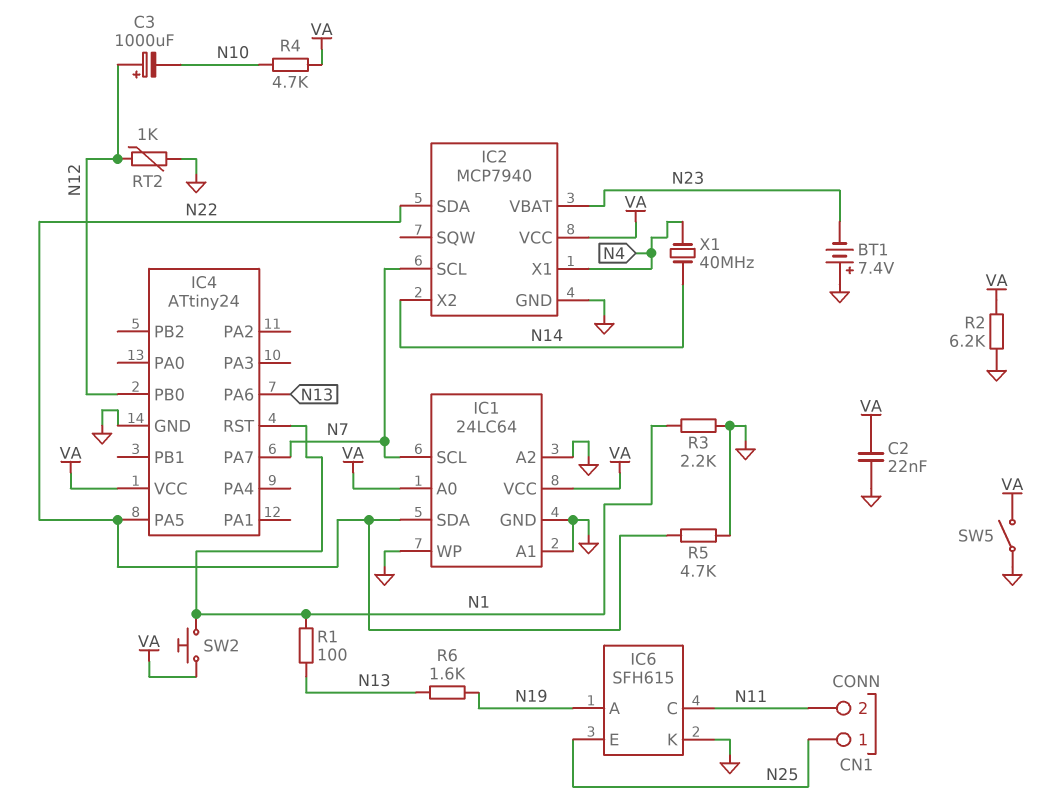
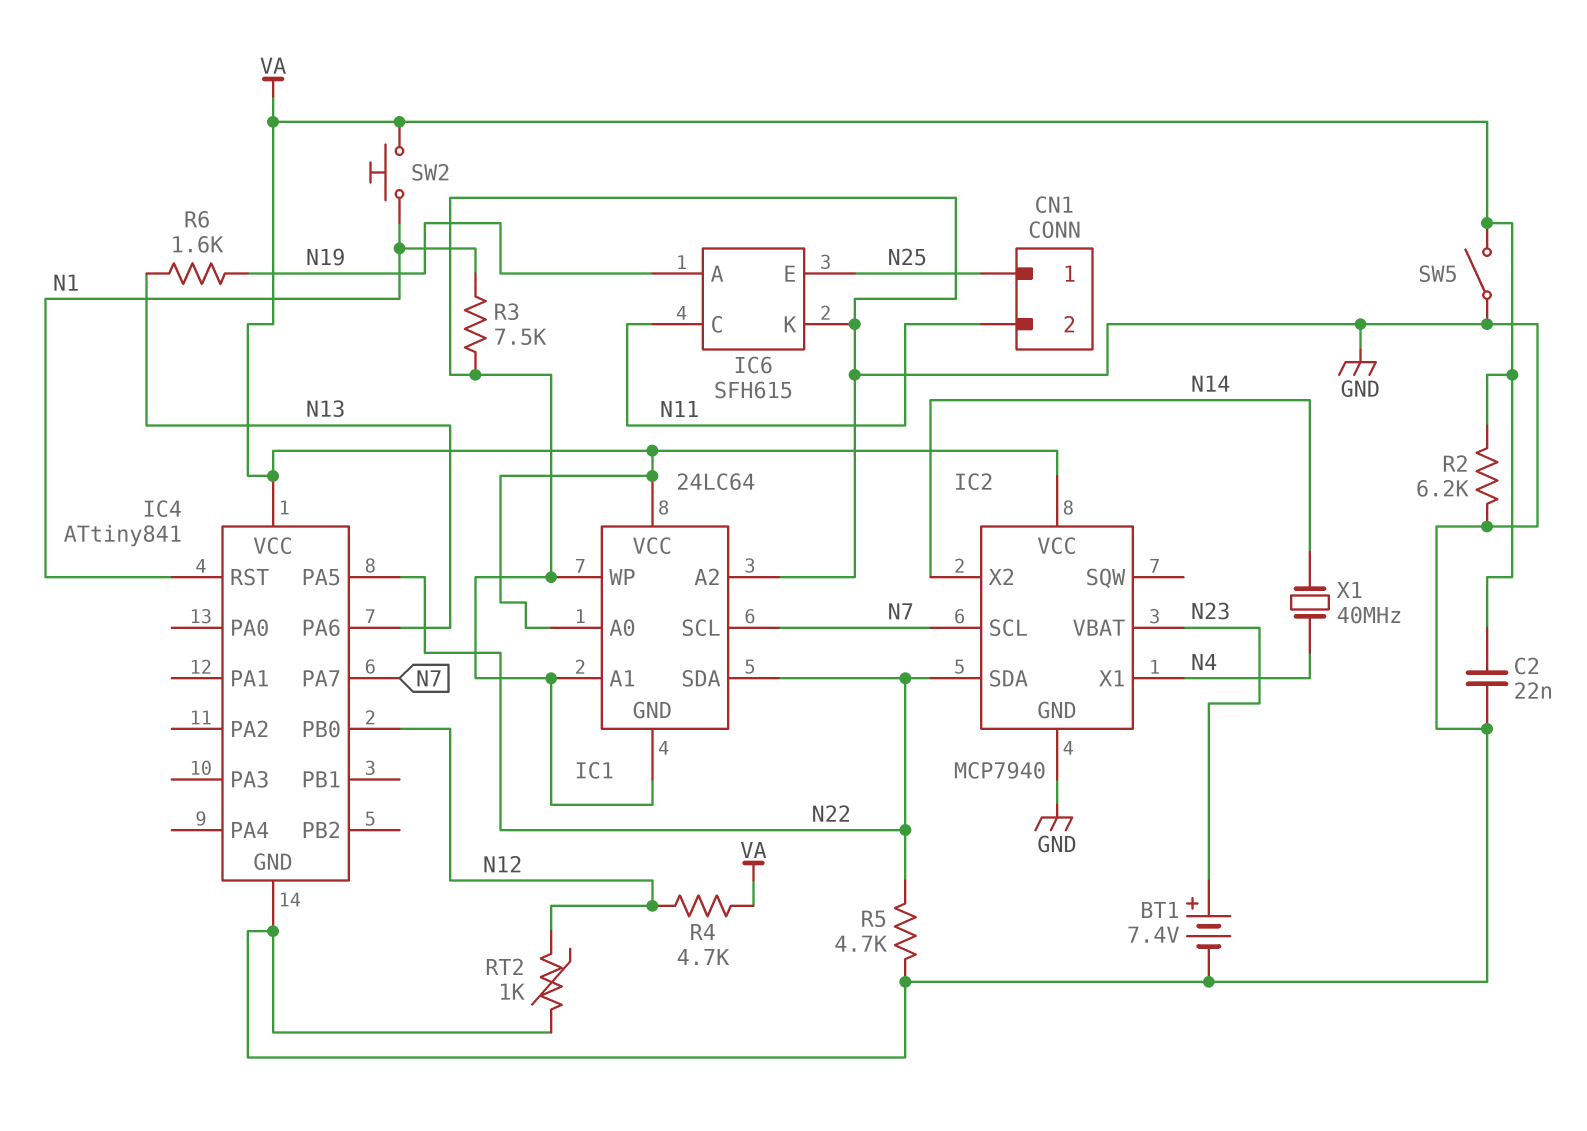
BT1: 7.4V (plus GND, minus N23) -> 7.4V (plus N23, minus GND)
C3: 1000uF (plus N12, minus N10) -> none
IC4: ATtiny24 -> ATtiny841
R1: 100 (N1, N13) -> none
R3: 2.2k (GND, N1) -> 7.5k (GND, N1)
R4: 4.7k (N10, VA) -> 4.7k (N12, VA)

